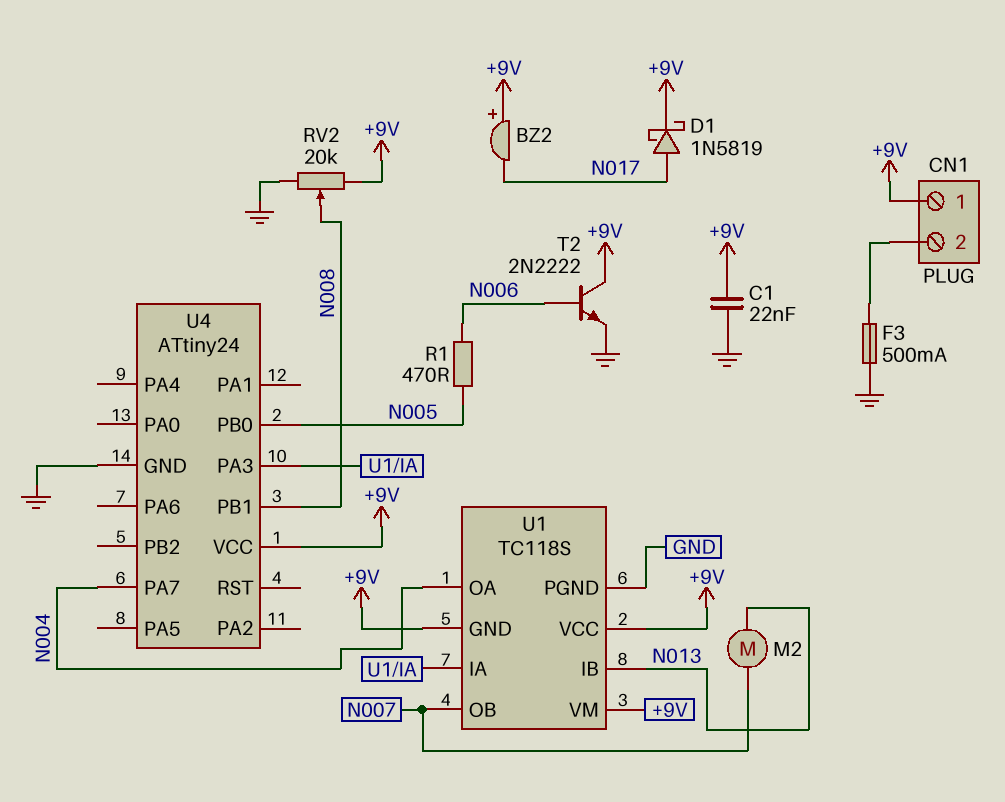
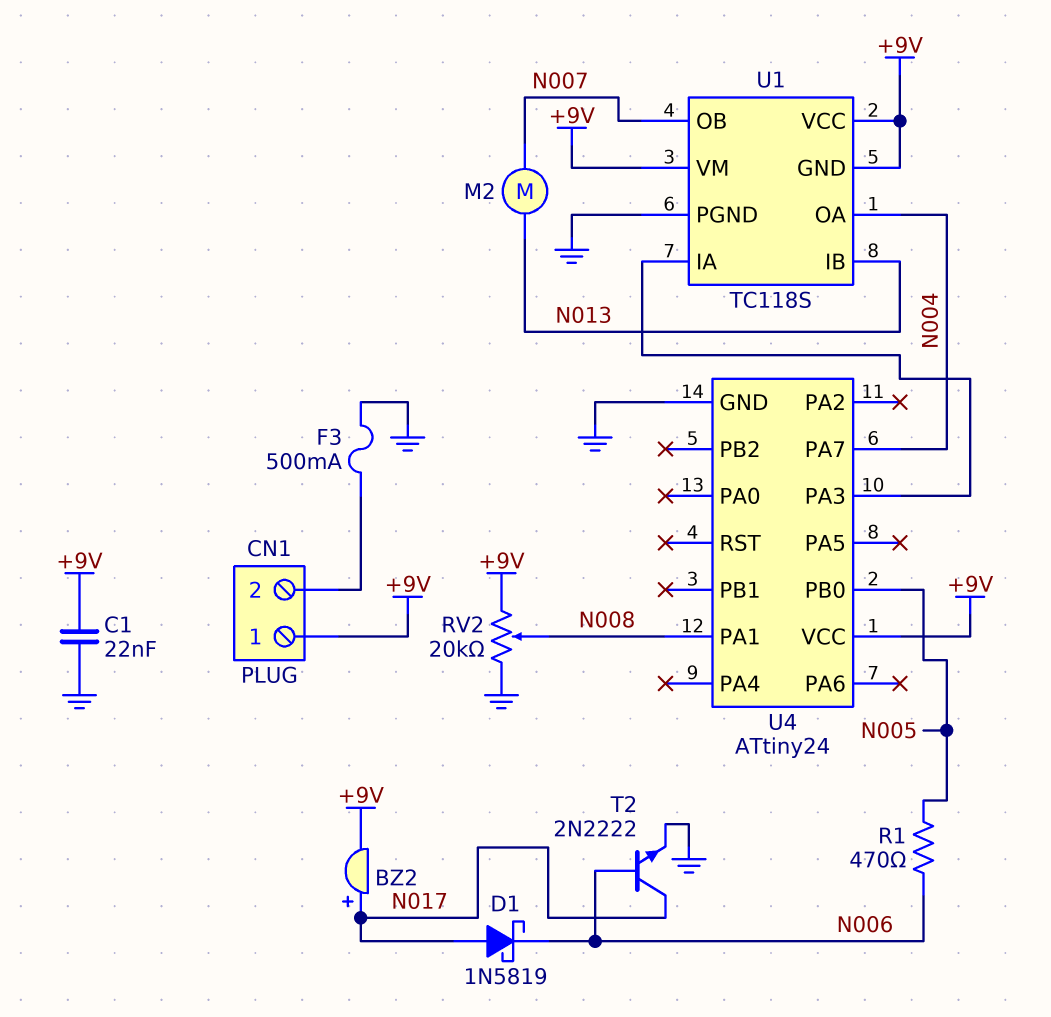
BZ2: buzzer (plus +9V, minus N017) -> buzzer (plus N017, minus +9V)
D1: schottky 1N5819 (A N017, K +9V) -> schottky 1N5819 (A N017, K N006)
T2: NPN 2N2222 (B N006, C +9V, E GND) -> NPN 2N2222 (B N006, C N017, E GND)
U4 pin PA1: none -> N008
U4 pin PB1: N008 -> none

